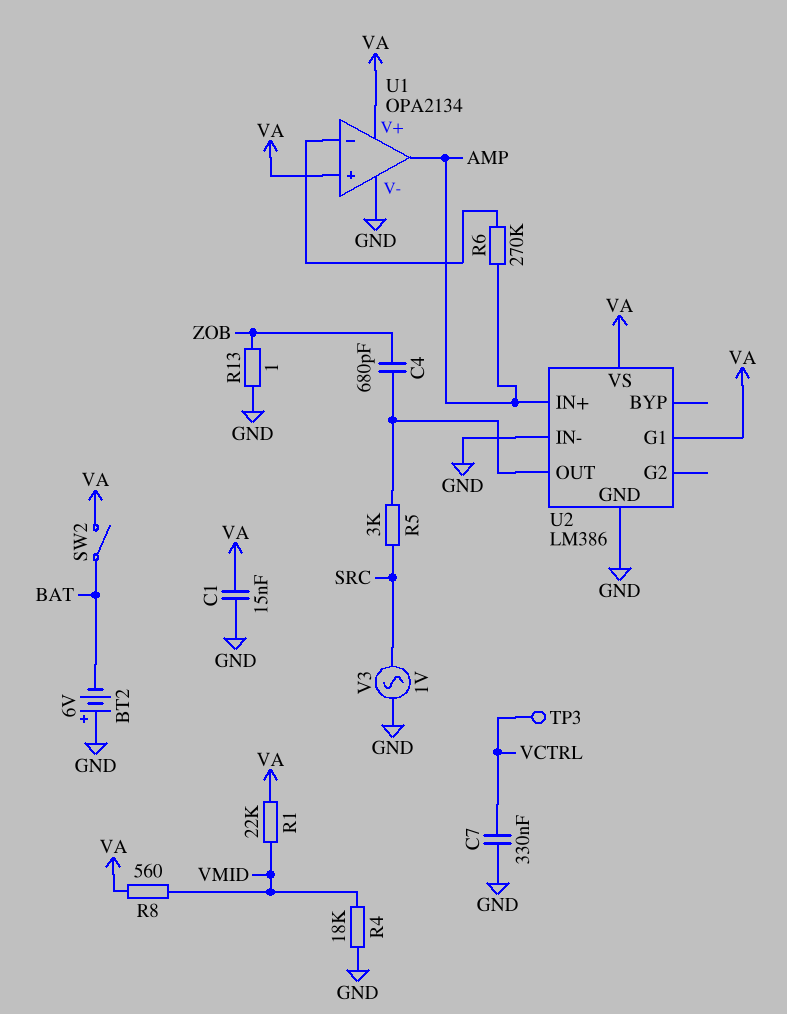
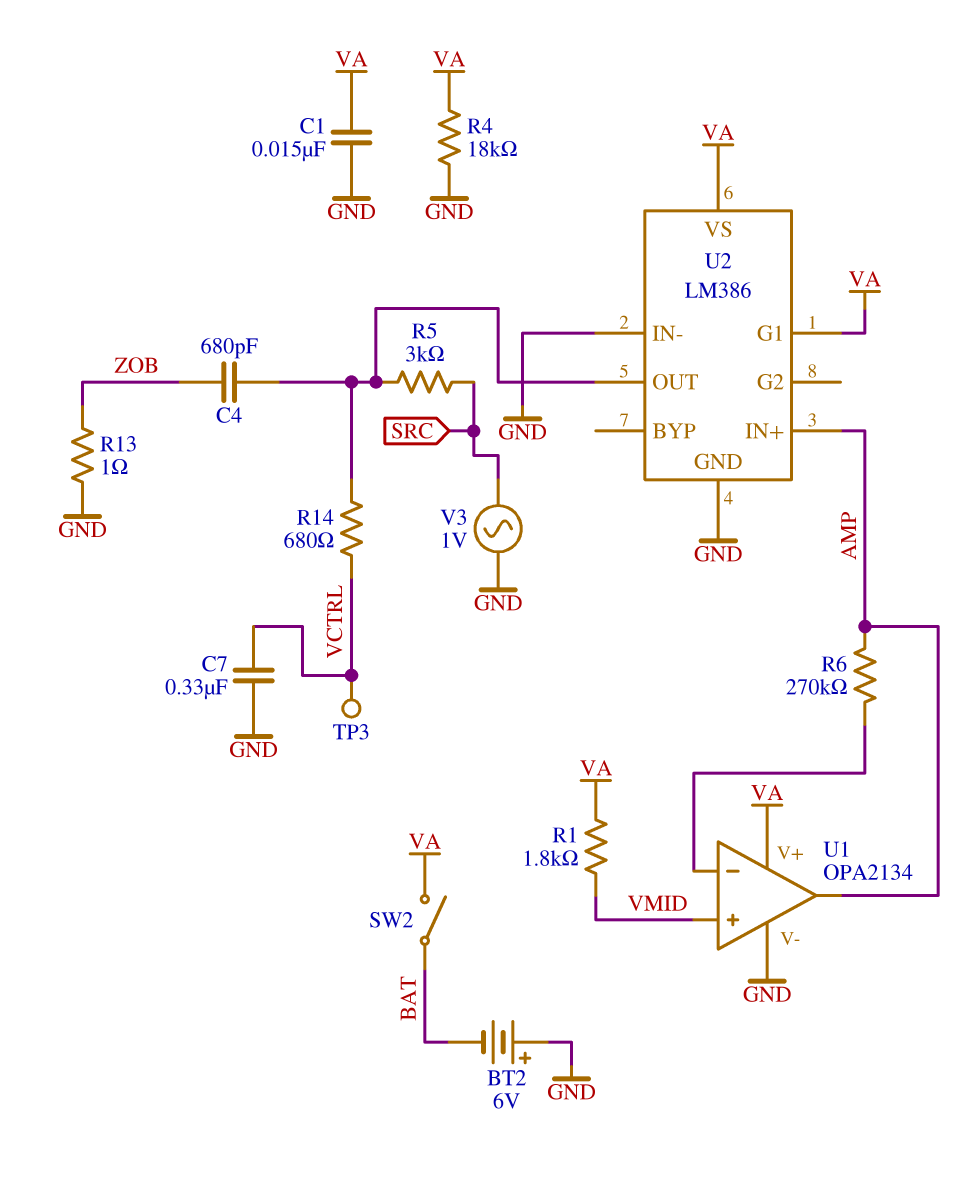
R1: 22k (VA, VMID) -> 1.8k (VA, VMID)
R4: 18k (GND, VMID) -> 18k (GND, VA)
R8: 560 (VA, VMID) -> none
R14: none -> 680 (U2/OUT, VCTRL)
U1 pin in+: VA -> VMID

